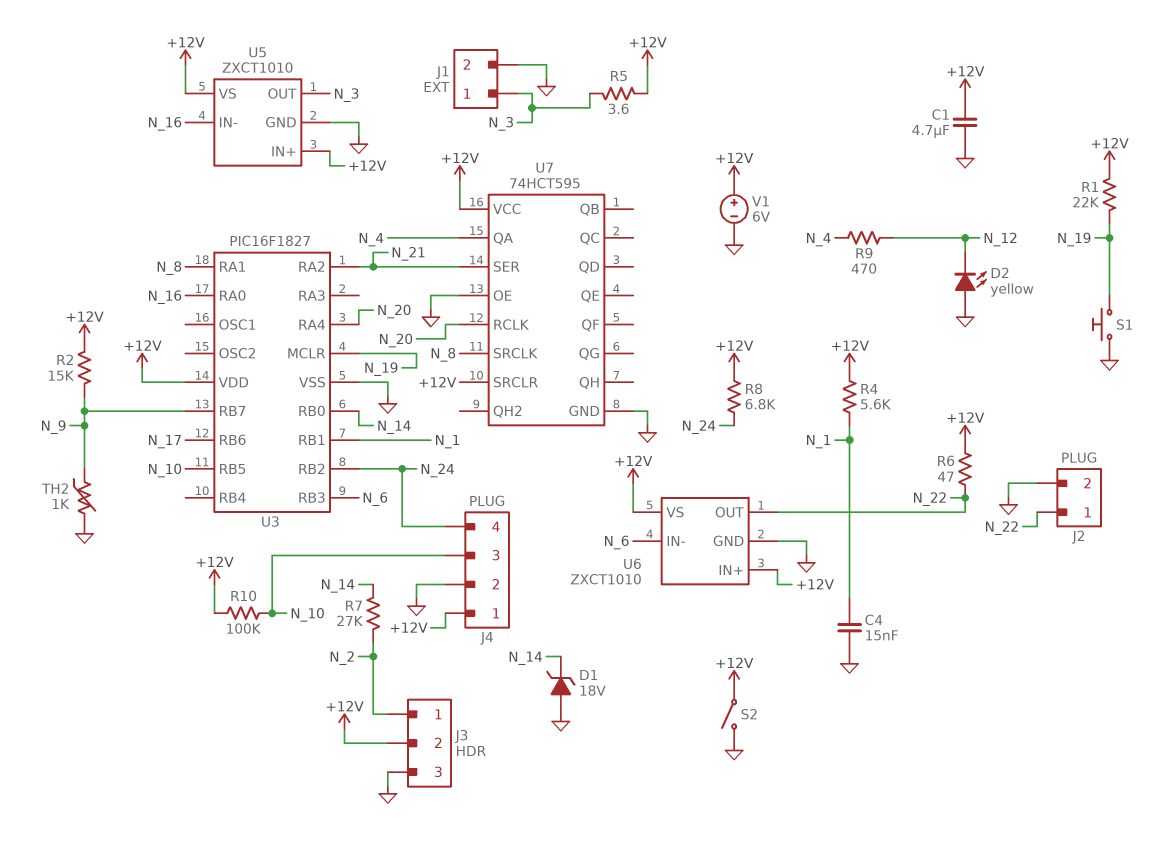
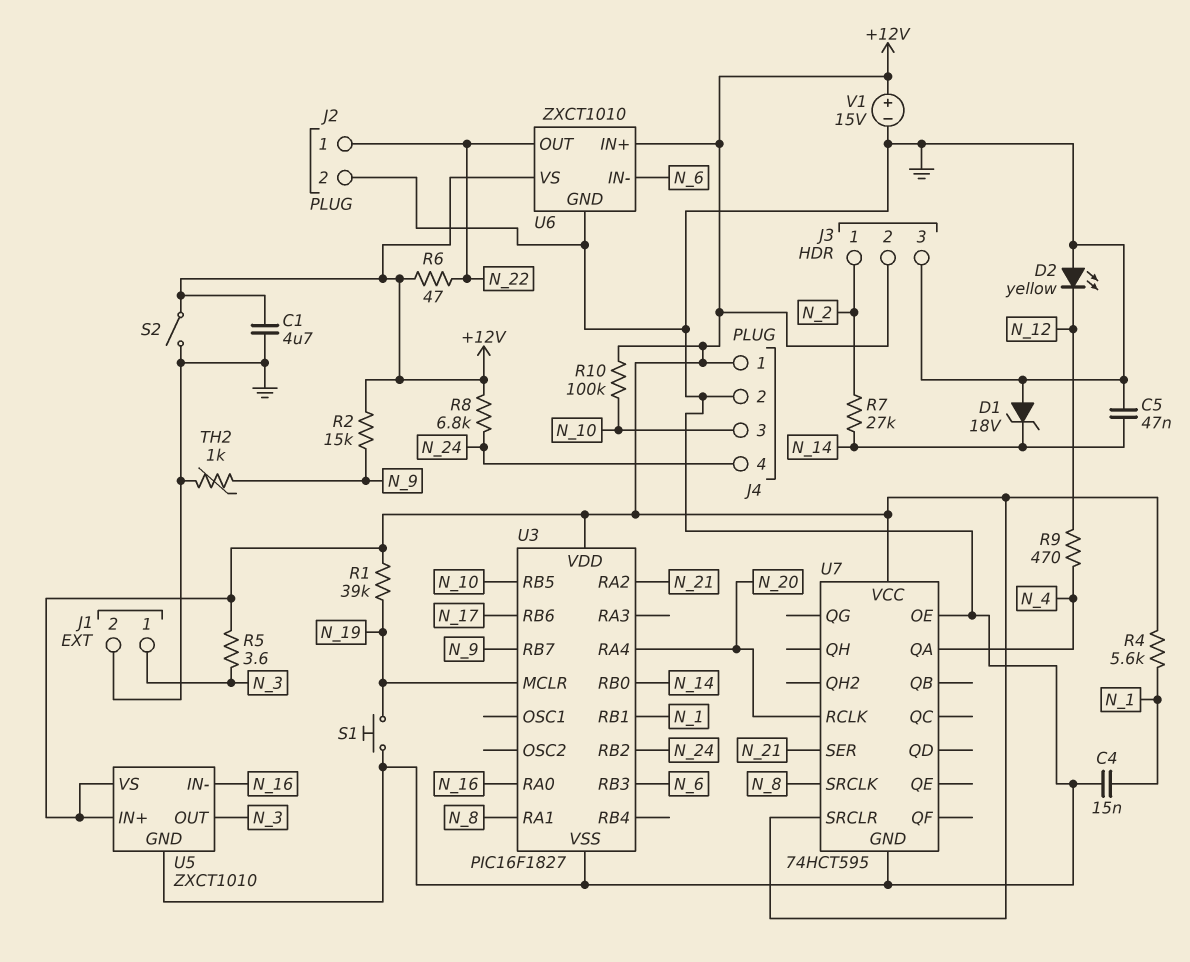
C5: none -> 47nF (GND, N_14)
R1: 22k (+12V, N_19) -> 39k (+12V, N_19)
V1: 6V (plus +12V, minus GND) -> 15V (plus +12V, minus GND)

